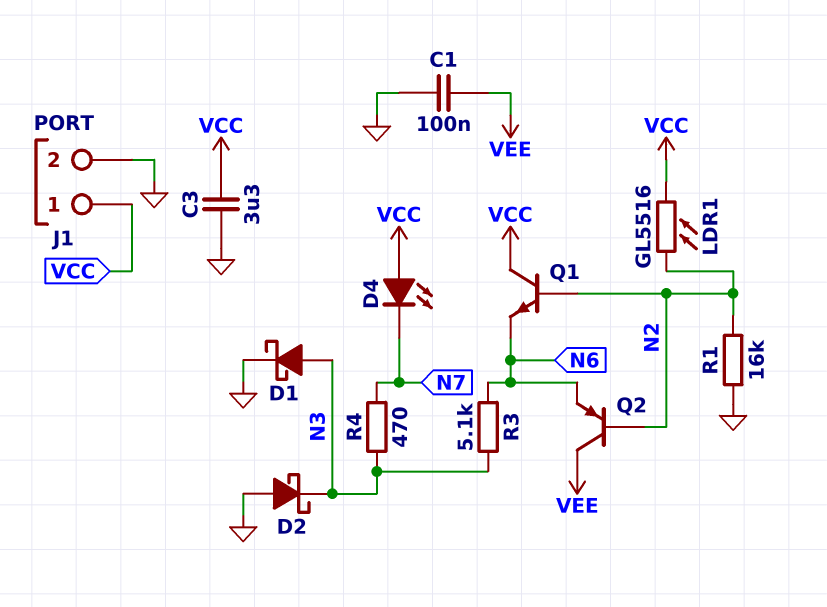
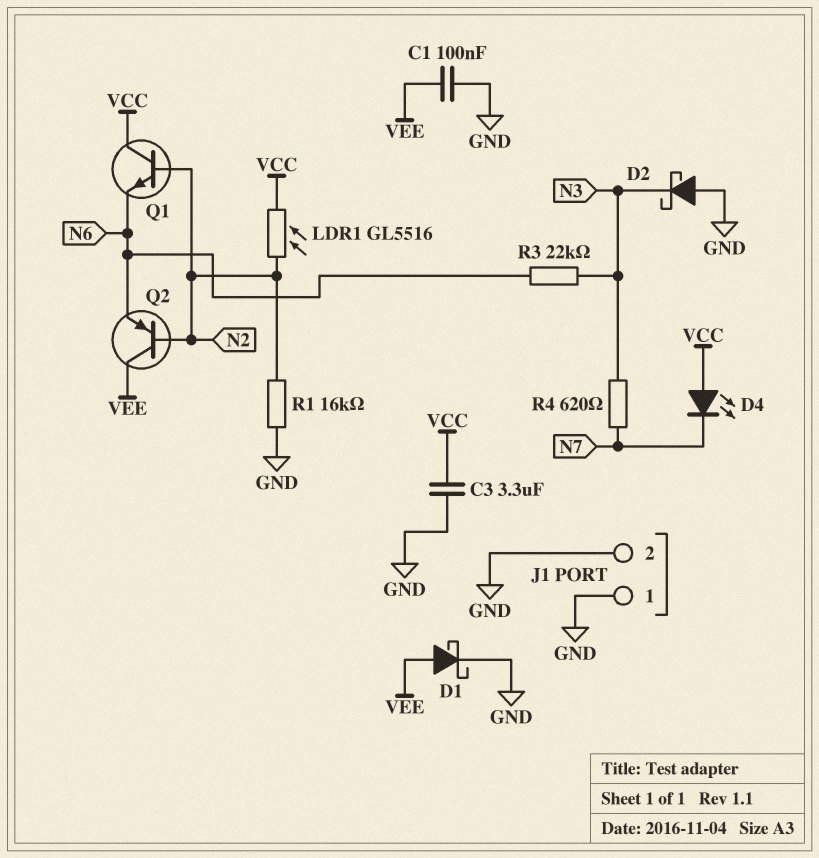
D1: schottky (A N3, K GND) -> schottky (A VEE, K GND)
J1 pin 1: VCC -> GND
R3: 5.1k (N3, N6) -> 22k (N3, N6)
R4: 470 (N3, N7) -> 620 (N3, N7)

